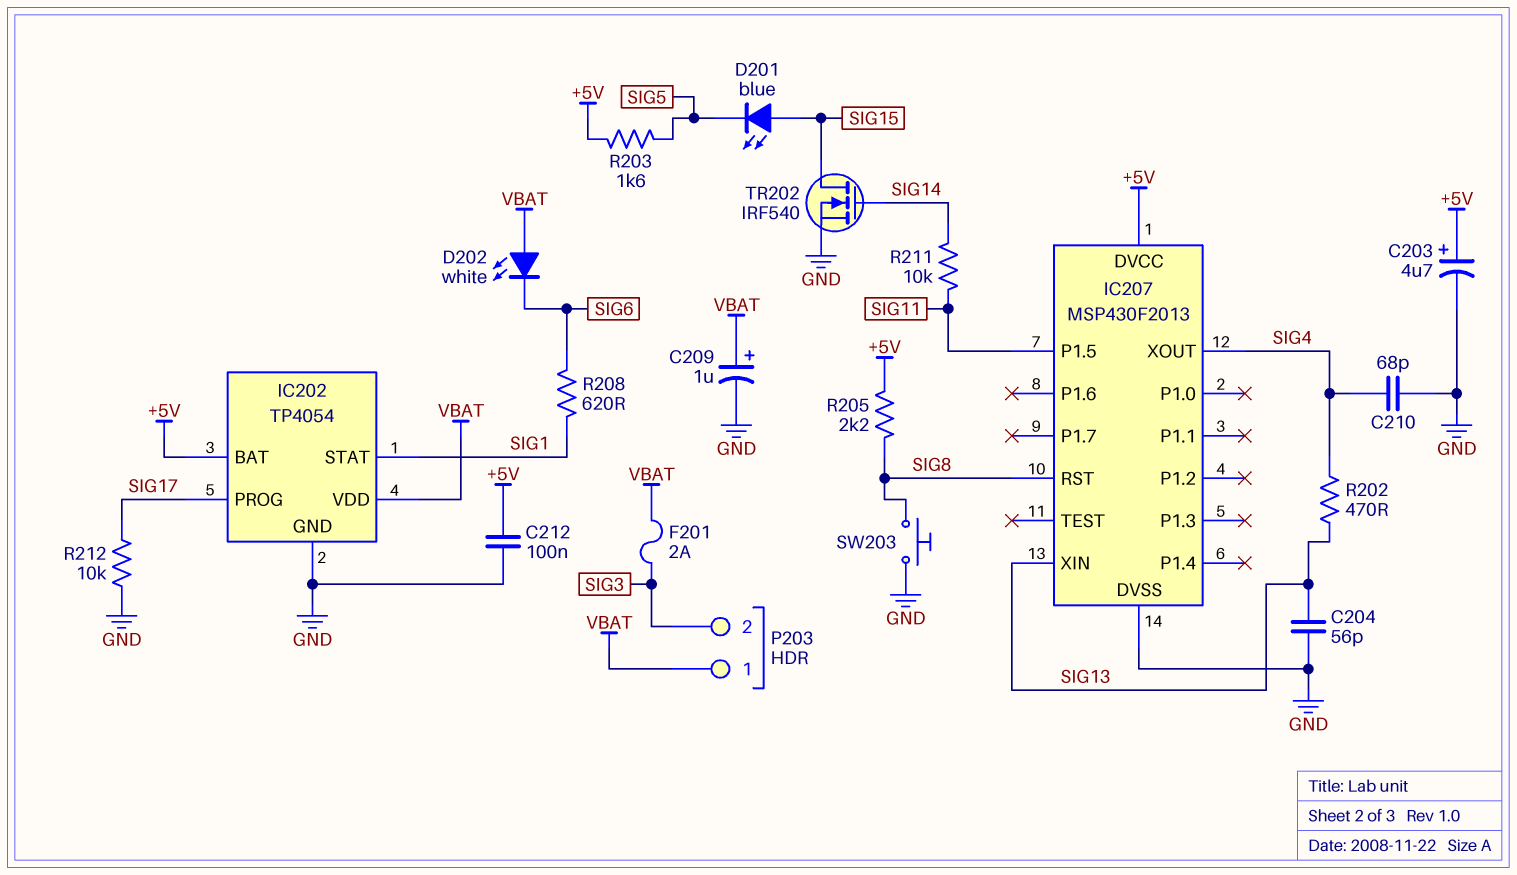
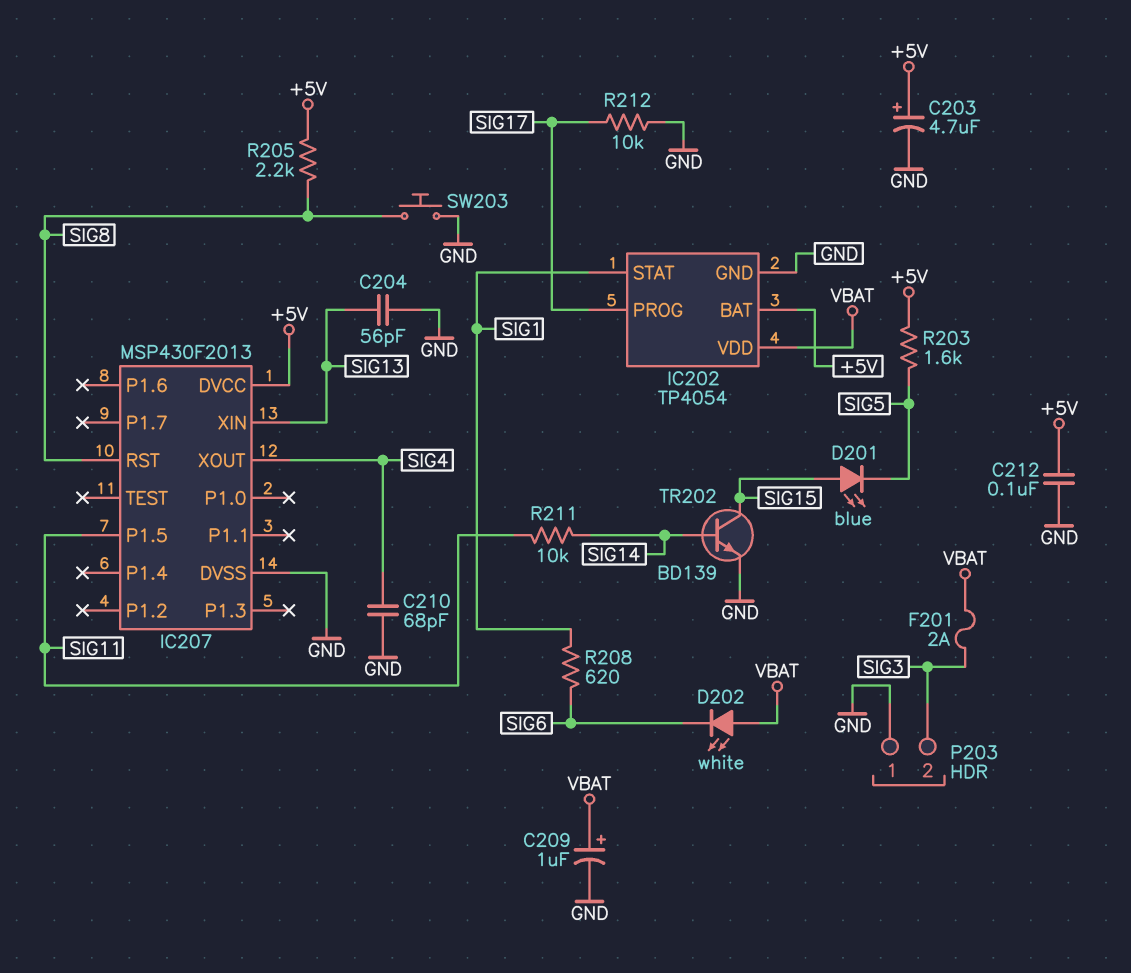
P203 pin 1: VBAT -> GND
R202: 470 (SIG4, SIG13) -> none
TR202: NMOS IRF540 (G SIG14, D SIG15, S GND) -> NPN BD139 (B SIG14, C SIG15, E GND)

